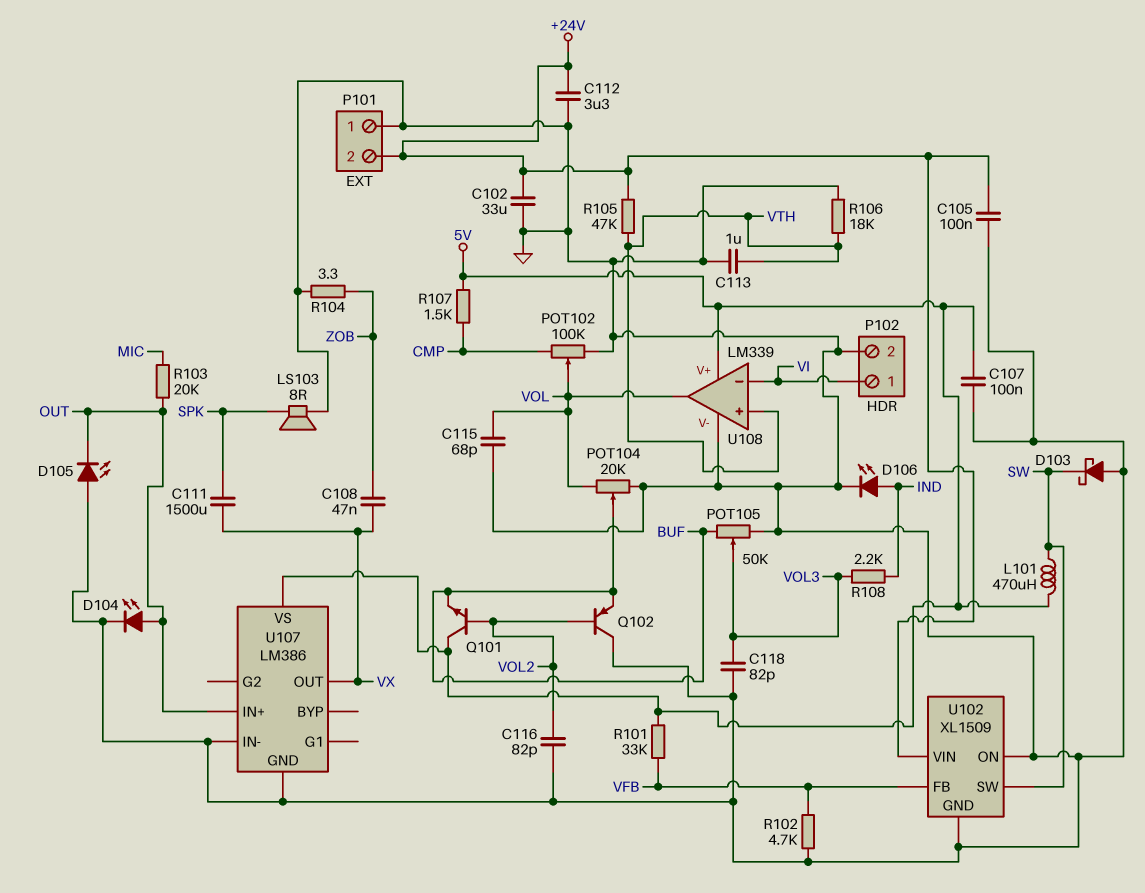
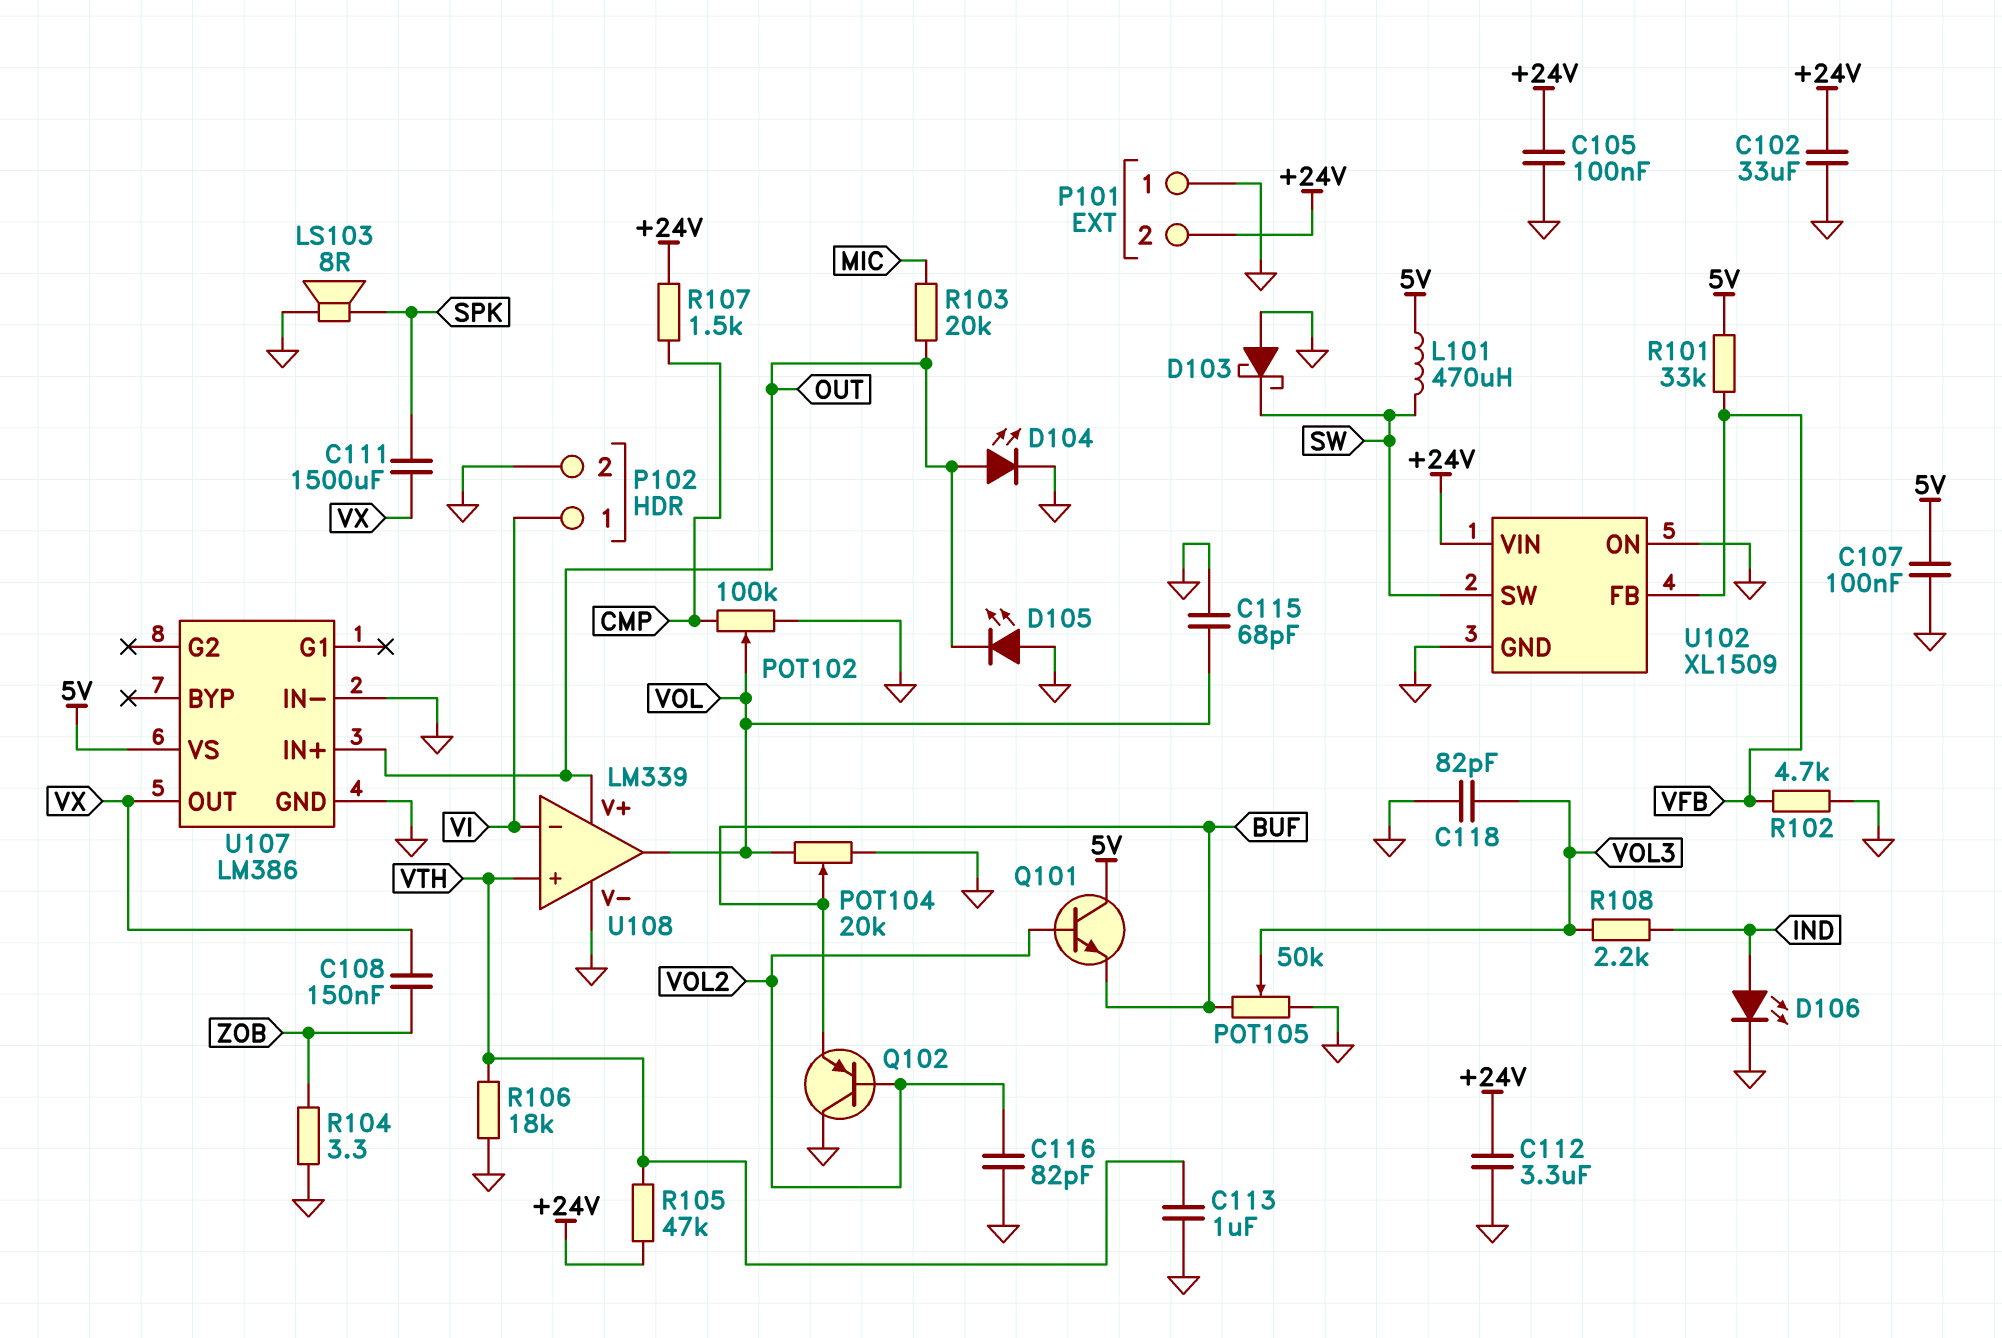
C108: 47nF (VX, ZOB) -> 150nF (VX, ZOB)
R107: 1.5k (5V, CMP) -> 1.5k (+24V, CMP)
U108 pin V+: 5V -> OUT

